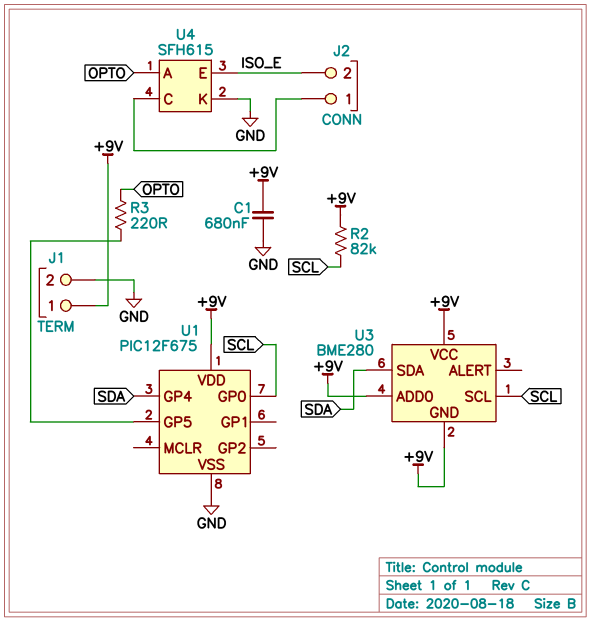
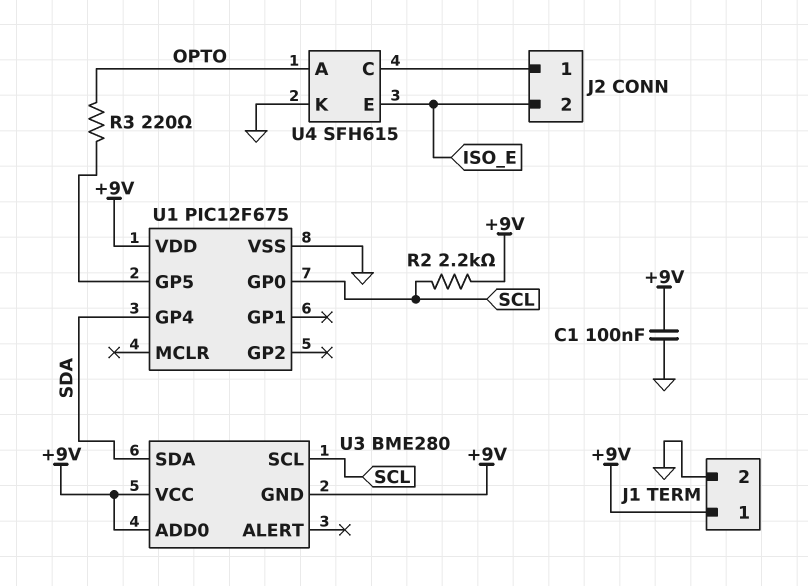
C1: 680nF (+9V, GND) -> 100nF (+9V, GND)
R2: 82k (+9V, SCL) -> 2.2k (+9V, SCL)

